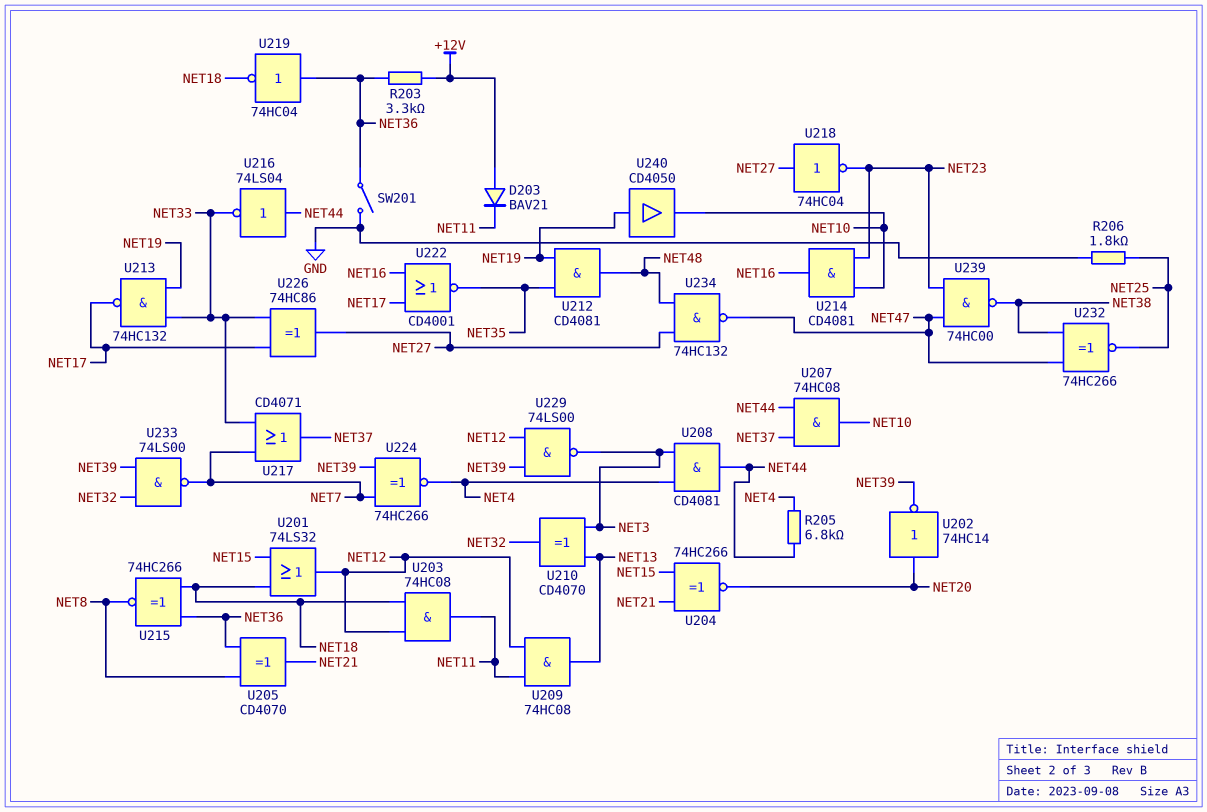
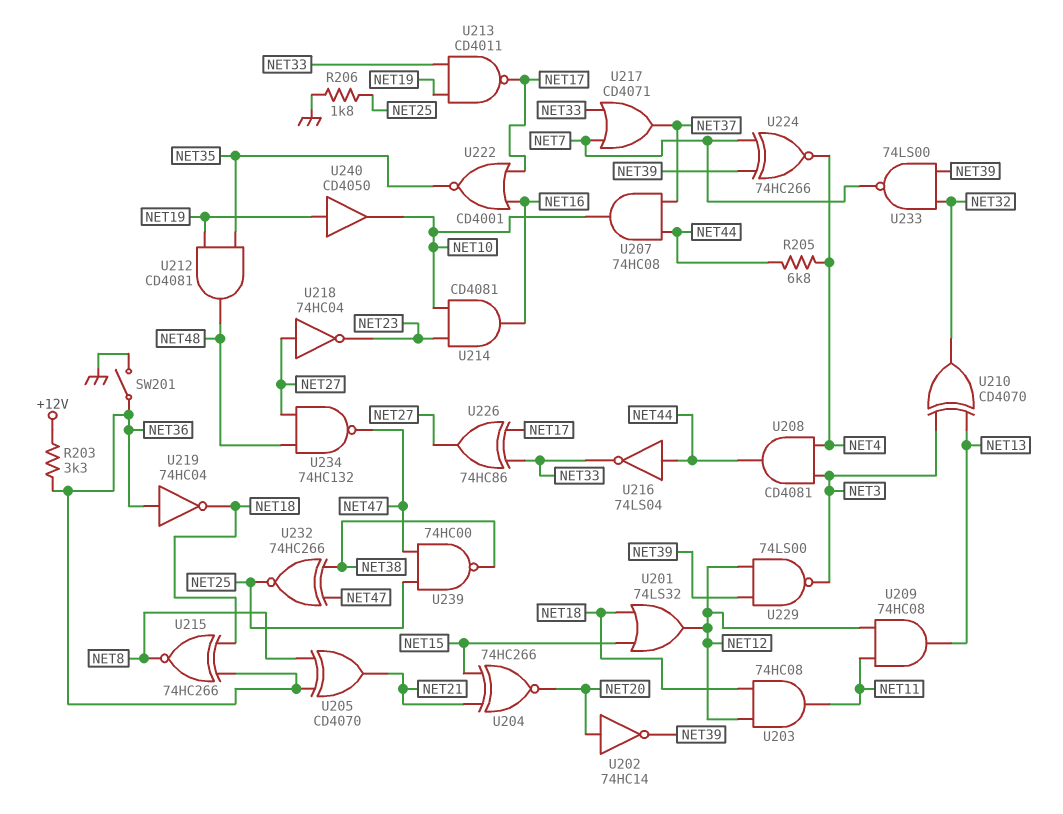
D203: diode BAV21 (A +12V, K NET11) -> none
U213: NAND 74HC132 (in NET19, in NET33, out NET17) -> NAND CD4011 (in NET19, in NET33, out NET17)
U239: NAND 74HC00 (in NET23, in NET47, out NET38) -> NAND 74HC00 (in NET25, in NET47, out NET38)

